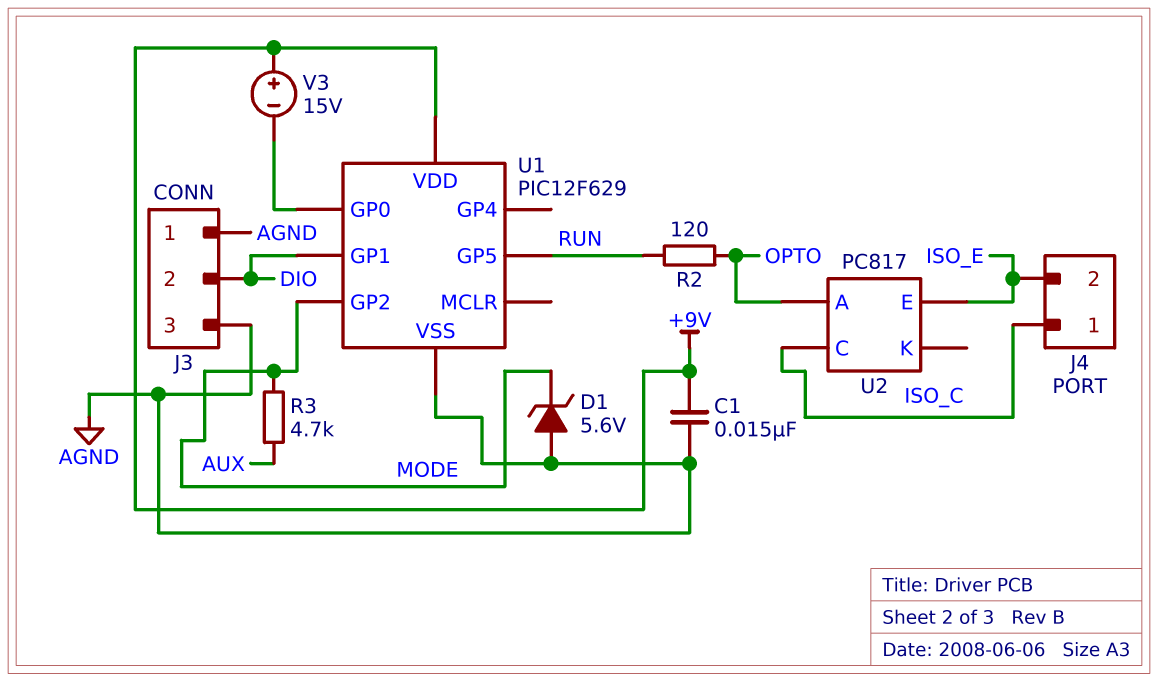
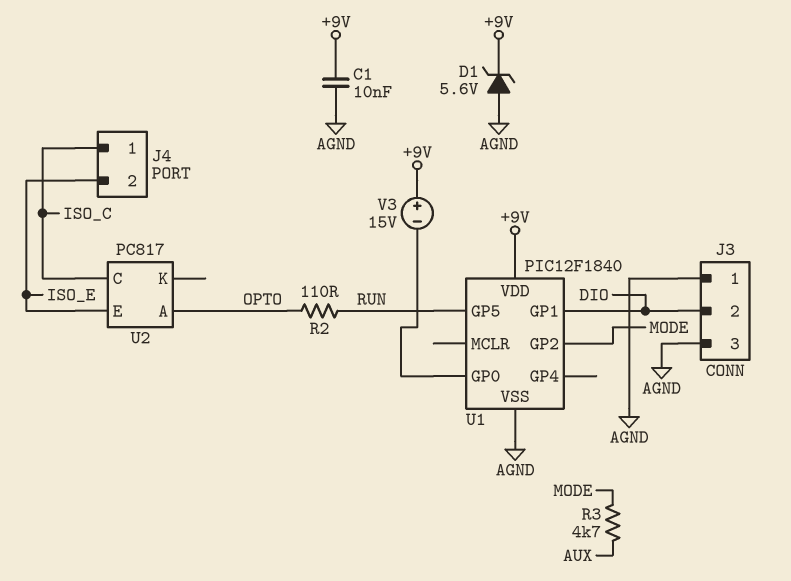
C1: 15nF (+9V, AGND) -> 10nF (+9V, AGND)
D1: zener 5.6V (A AGND, K MODE) -> zener 5.6V (A AGND, K +9V)
R2: 120 (OPTO, RUN) -> 110 (OPTO, RUN)
U1: PIC12F629 -> PIC12F1840

